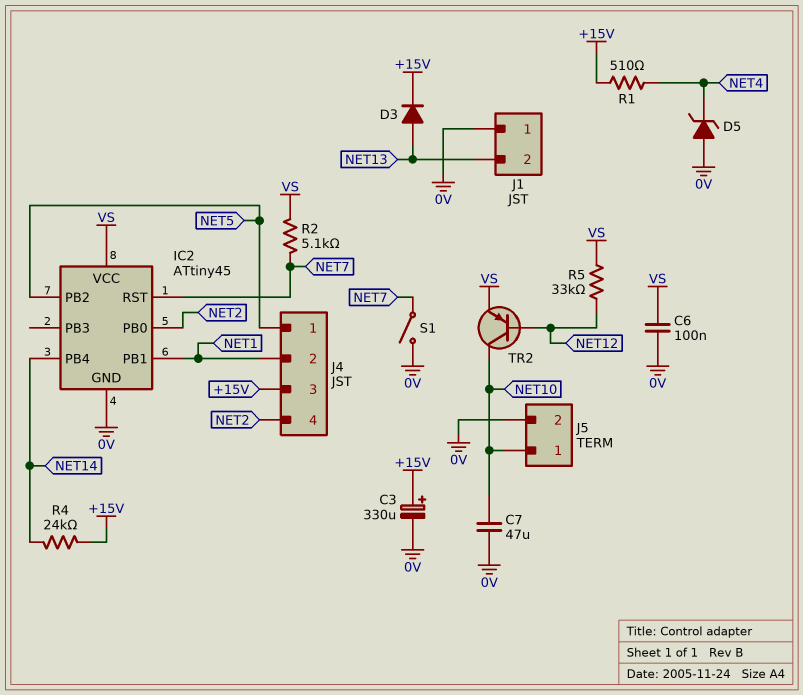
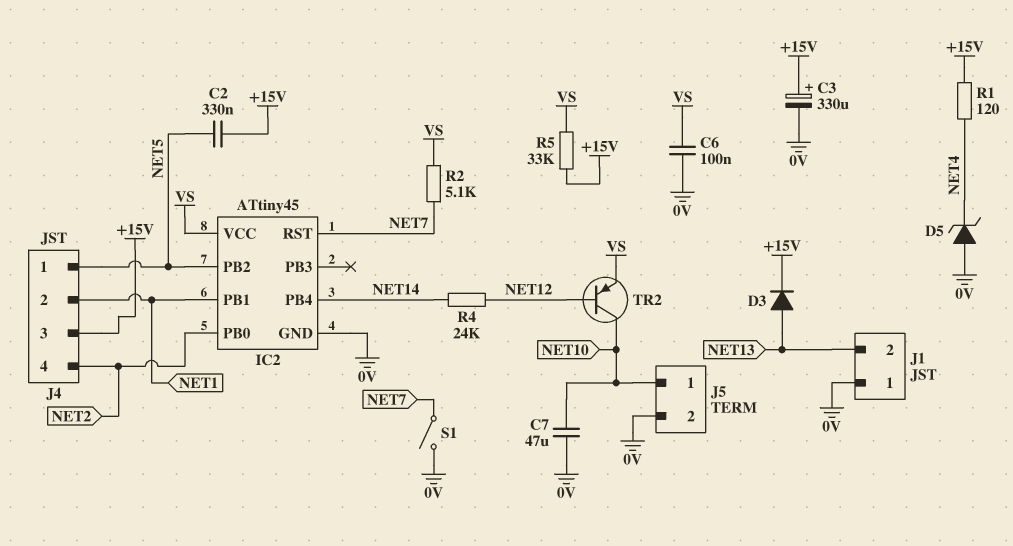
C2: none -> 330nF (+15V, NET5)
R1: 510 (+15V, NET4) -> 120 (+15V, NET4)
R4: 24k (+15V, NET14) -> 24k (NET12, NET14)
R5: 33k (NET12, VS) -> 33k (+15V, VS)

